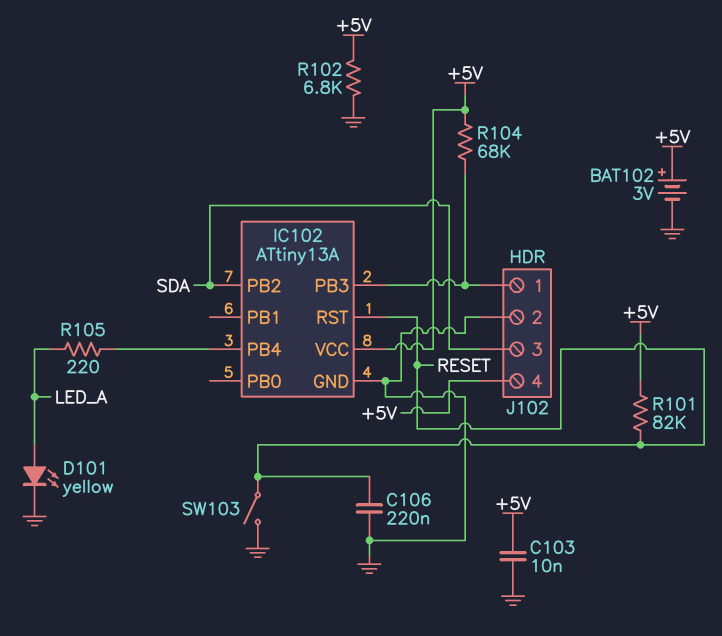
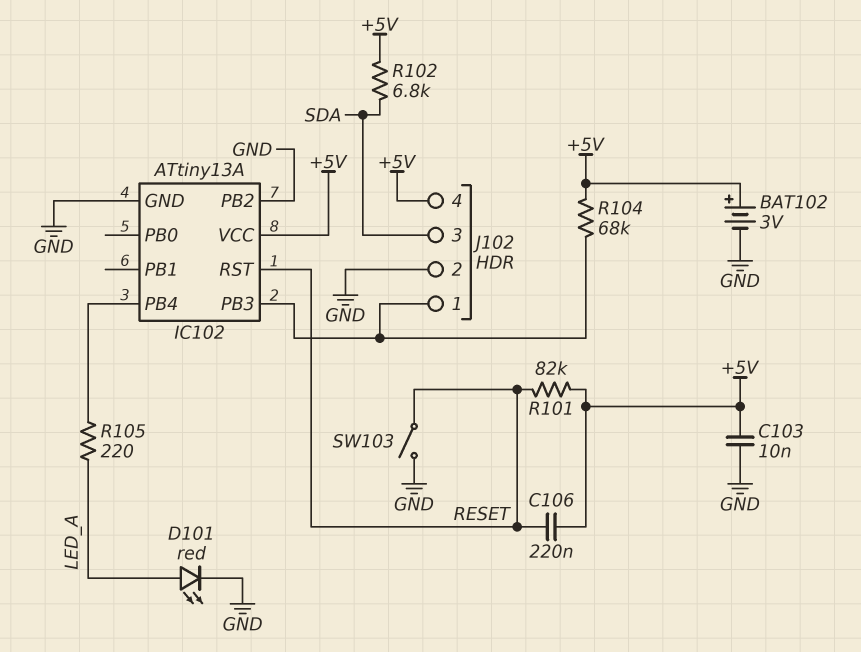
C106: 220nF (GND, RESET) -> 220nF (+5V, RESET)
D101: LED yellow (A LED_A, K GND) -> LED red (A LED_A, K GND)
IC102 pin PB2: SDA -> GND
R102: 6.8k (+5V, GND) -> 6.8k (+5V, SDA)

